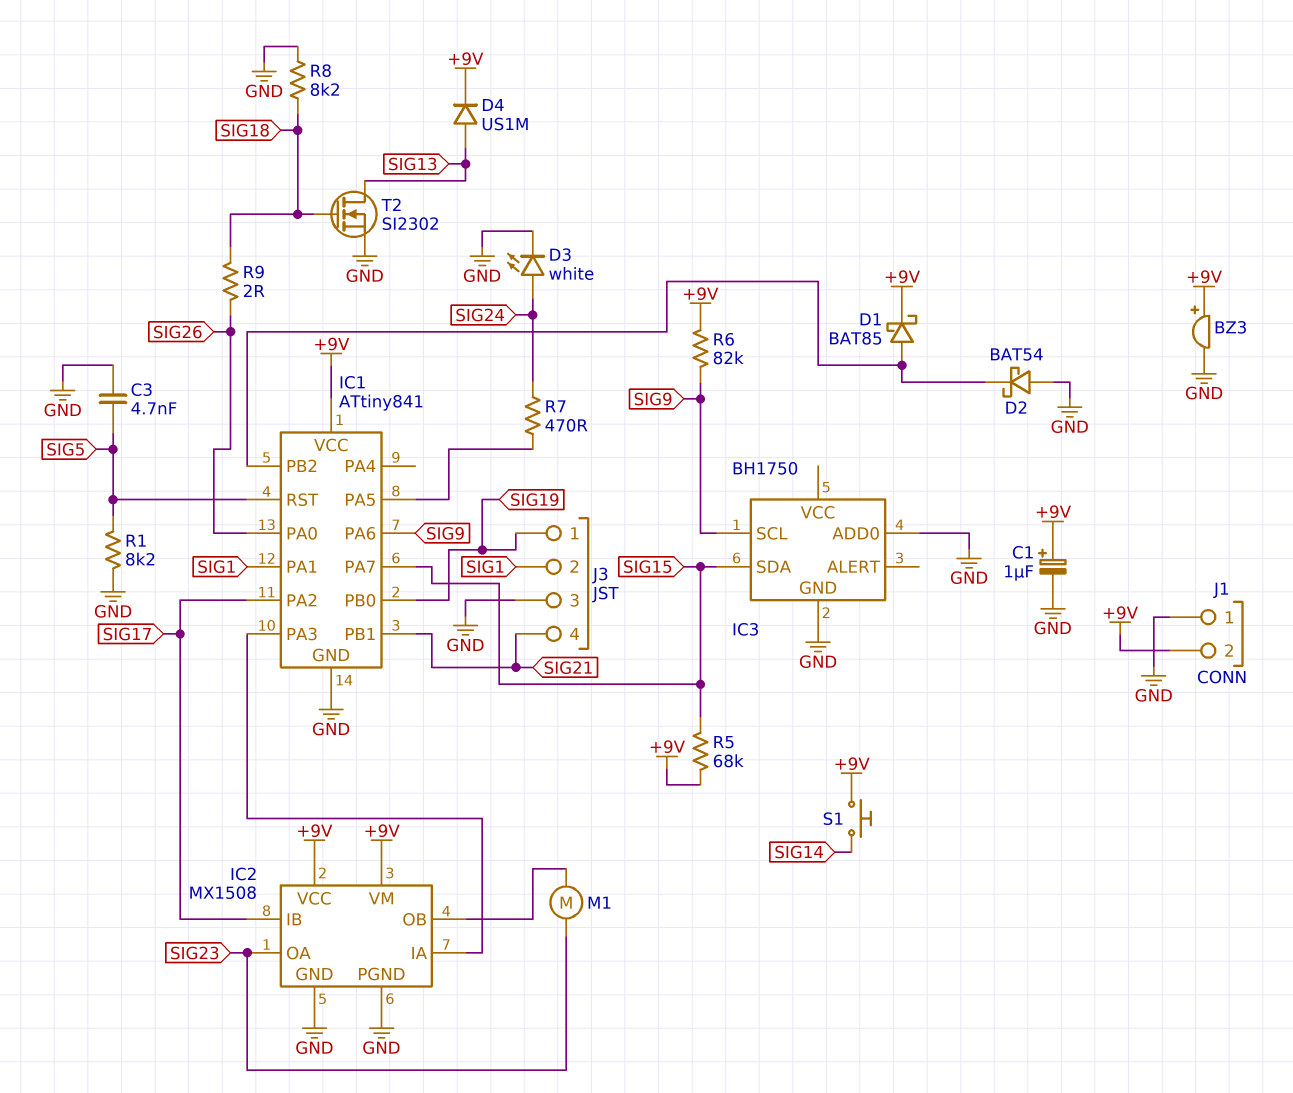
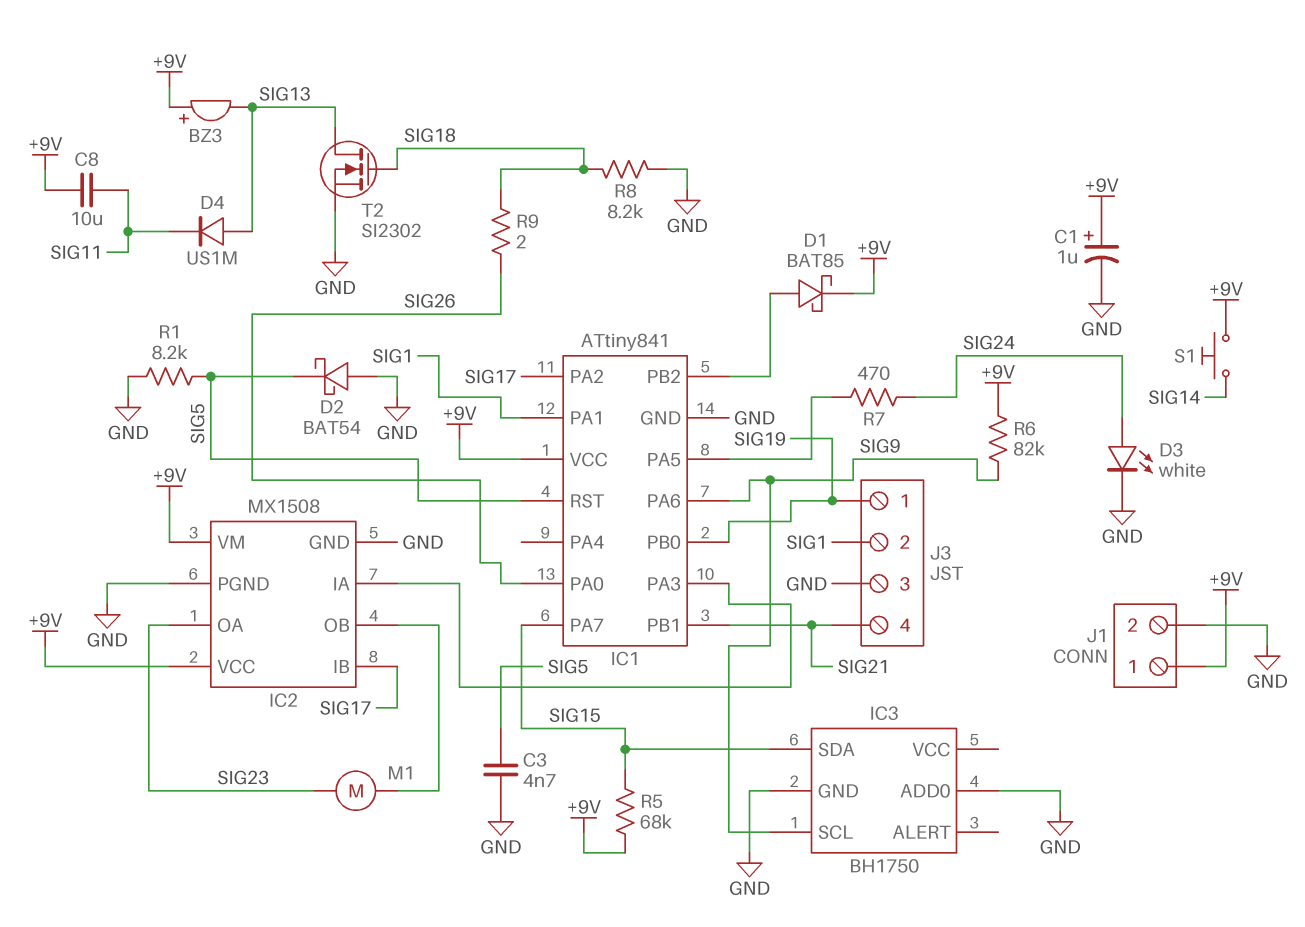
BZ3: buzzer (plus +9V, minus GND) -> buzzer (plus +9V, minus SIG13)
C8: none -> 10uF (+9V, SIG11)
D2: schottky BAT54 (A GND, K IC1/PB2) -> schottky BAT54 (A GND, K SIG5)
D4: diode US1M (A SIG13, K +9V) -> diode US1M (A SIG13, K SIG11)
J1 pin 1: GND -> +9V
J1 pin 2: +9V -> GND

